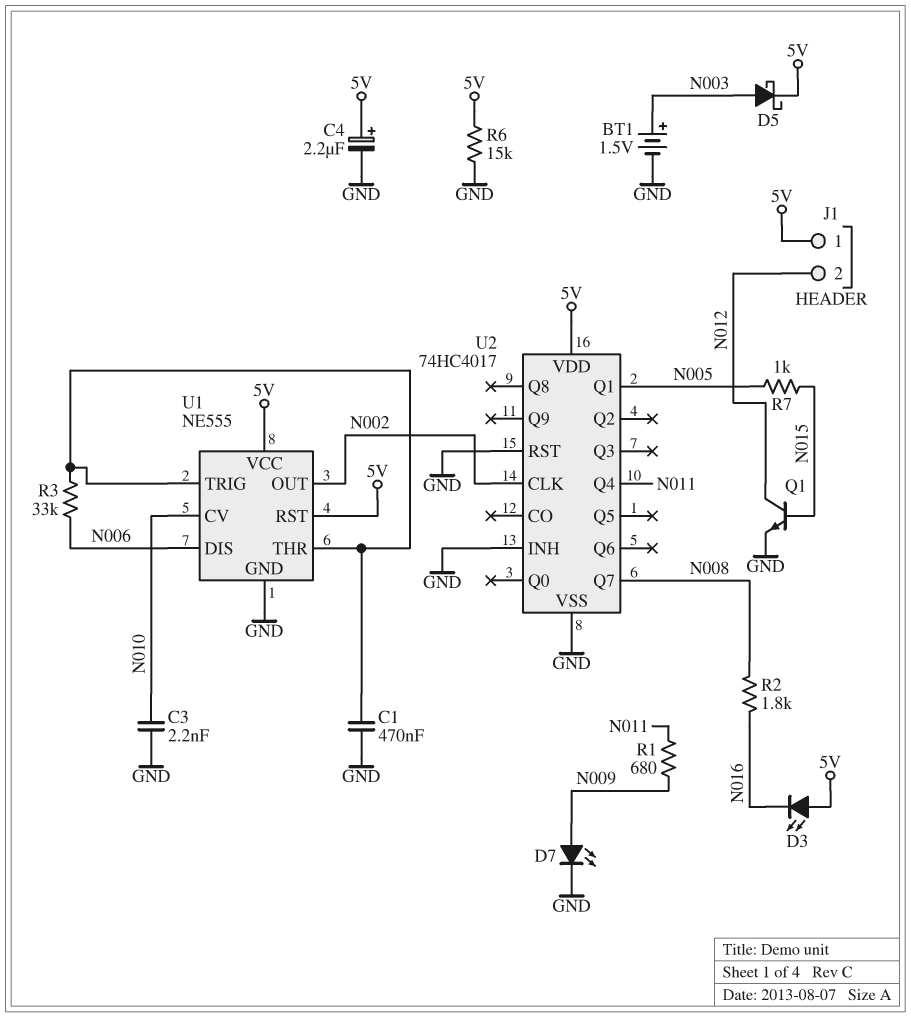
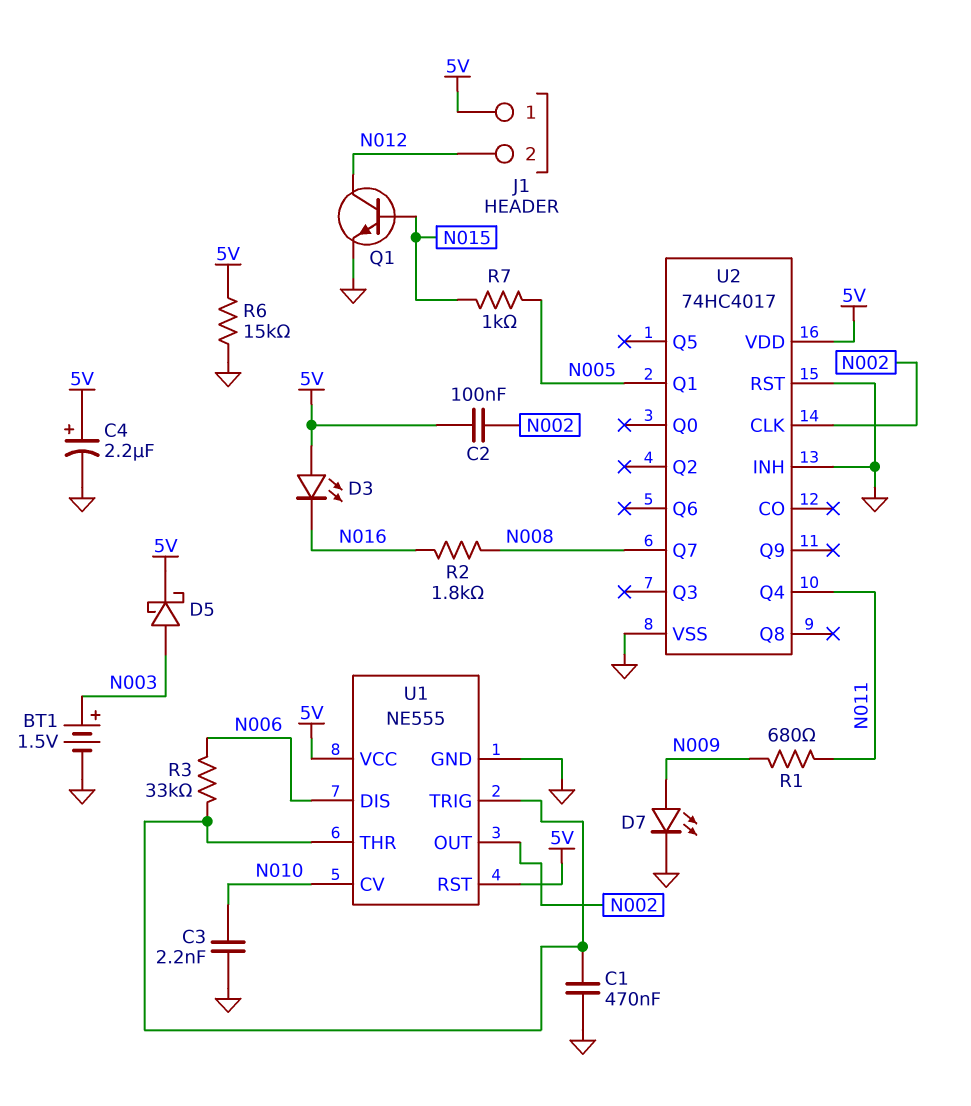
C2: none -> 100nF (5V, N002)

